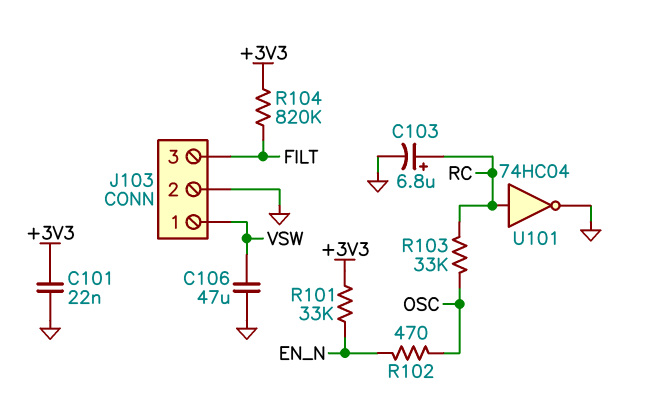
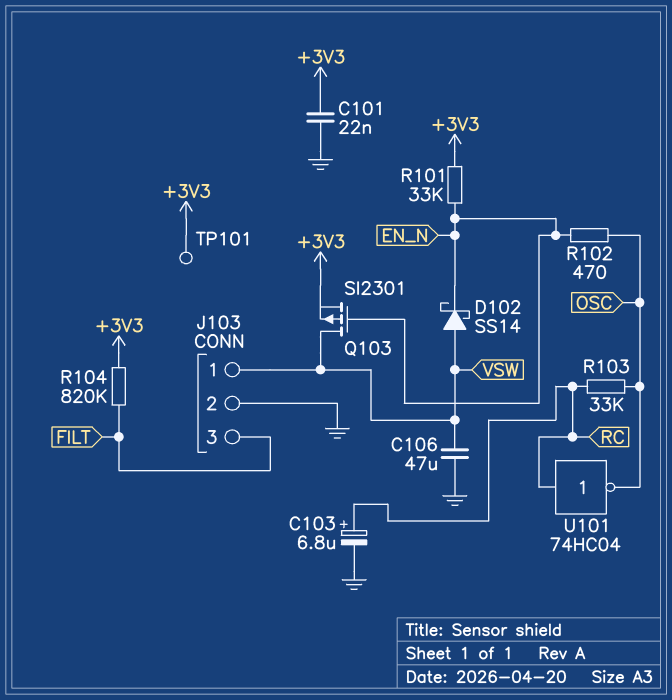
D102: none -> schottky SS14 (A VSW, K EN_N)
Q103: none -> PMOS SI2301 (G EN_N, D VSW, S +3V3)
TP101: none -> test point (+3V3)
U101: NOT 74HC04 (in RC, out GND) -> NOT 74HC04 (in RC, out OSC)

